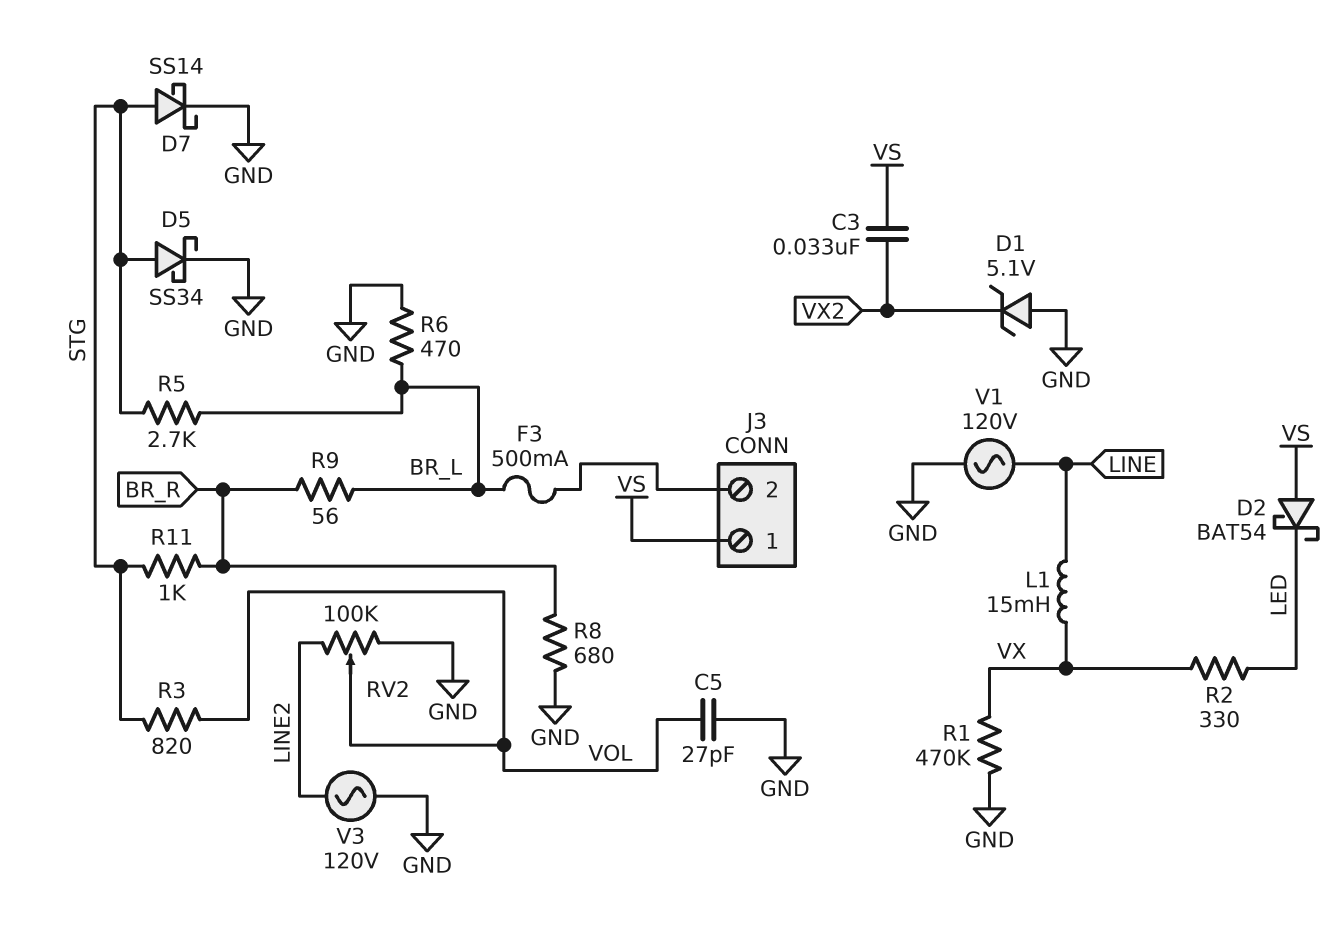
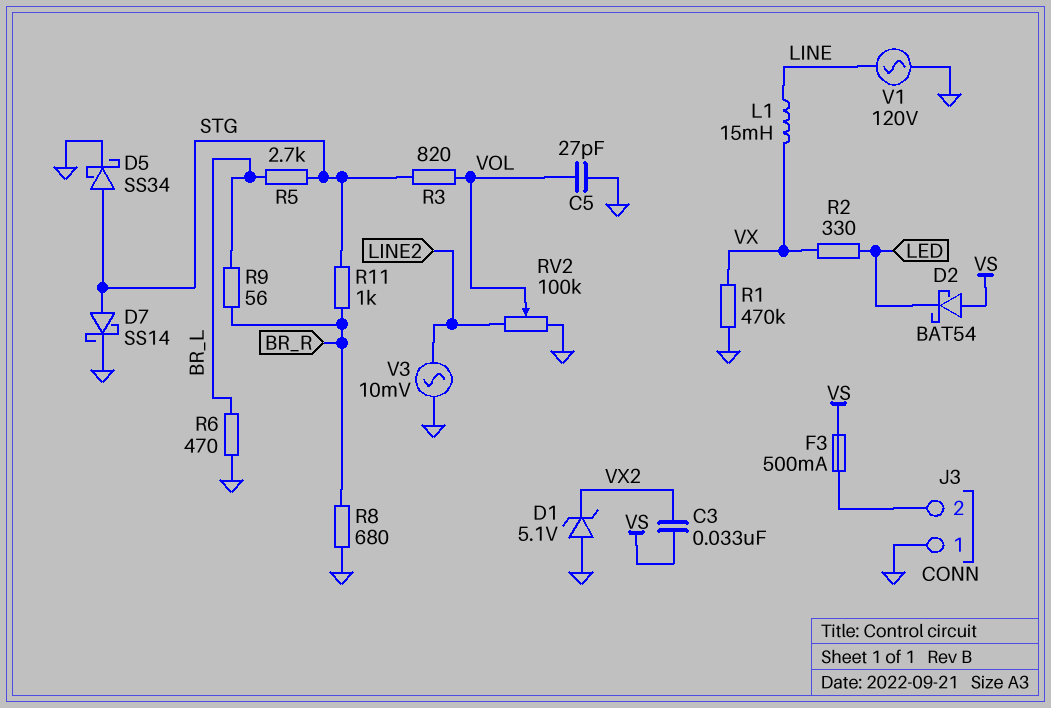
F3: 500mA (BR_L, J3/2) -> 500mA (J3/2, VS)
J3 pin 1: VS -> GND
V3: AC 120V (GND, LINE2) -> AC 10mV (GND, LINE2)

